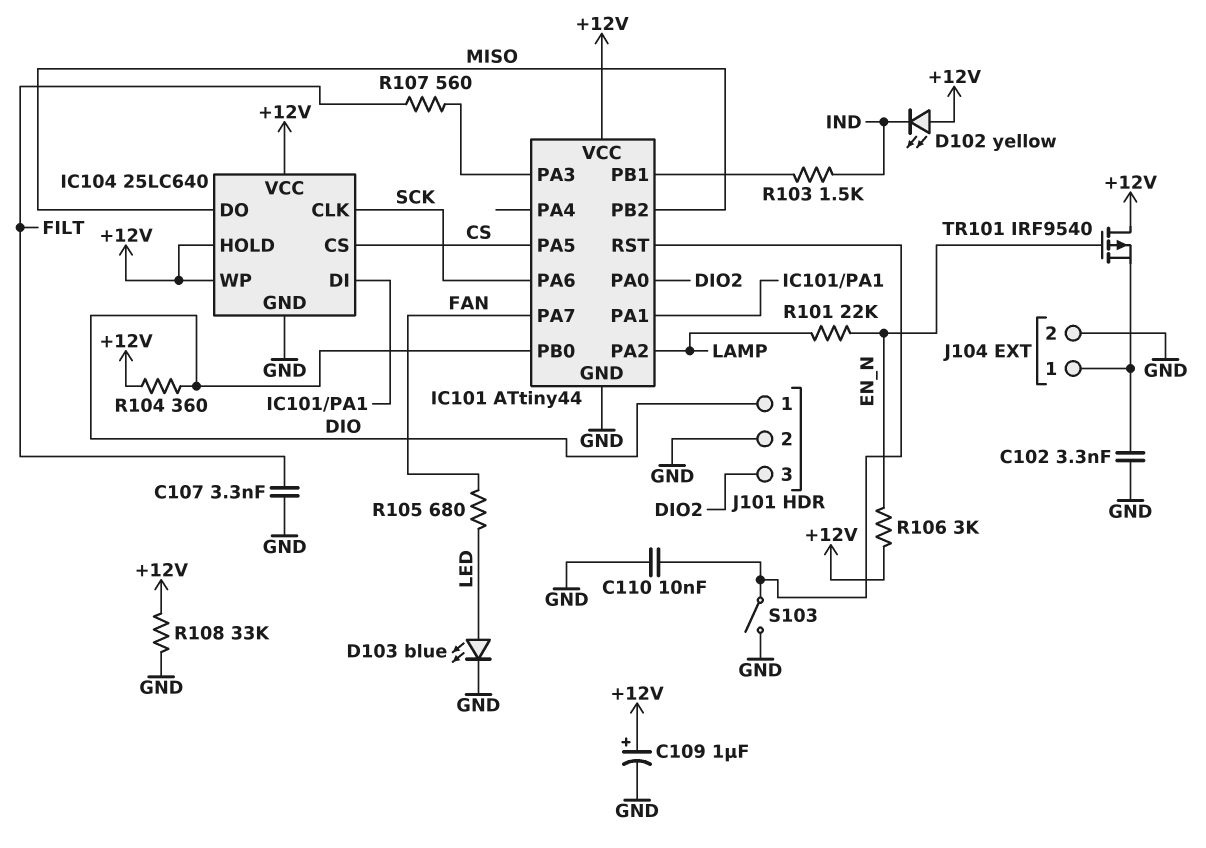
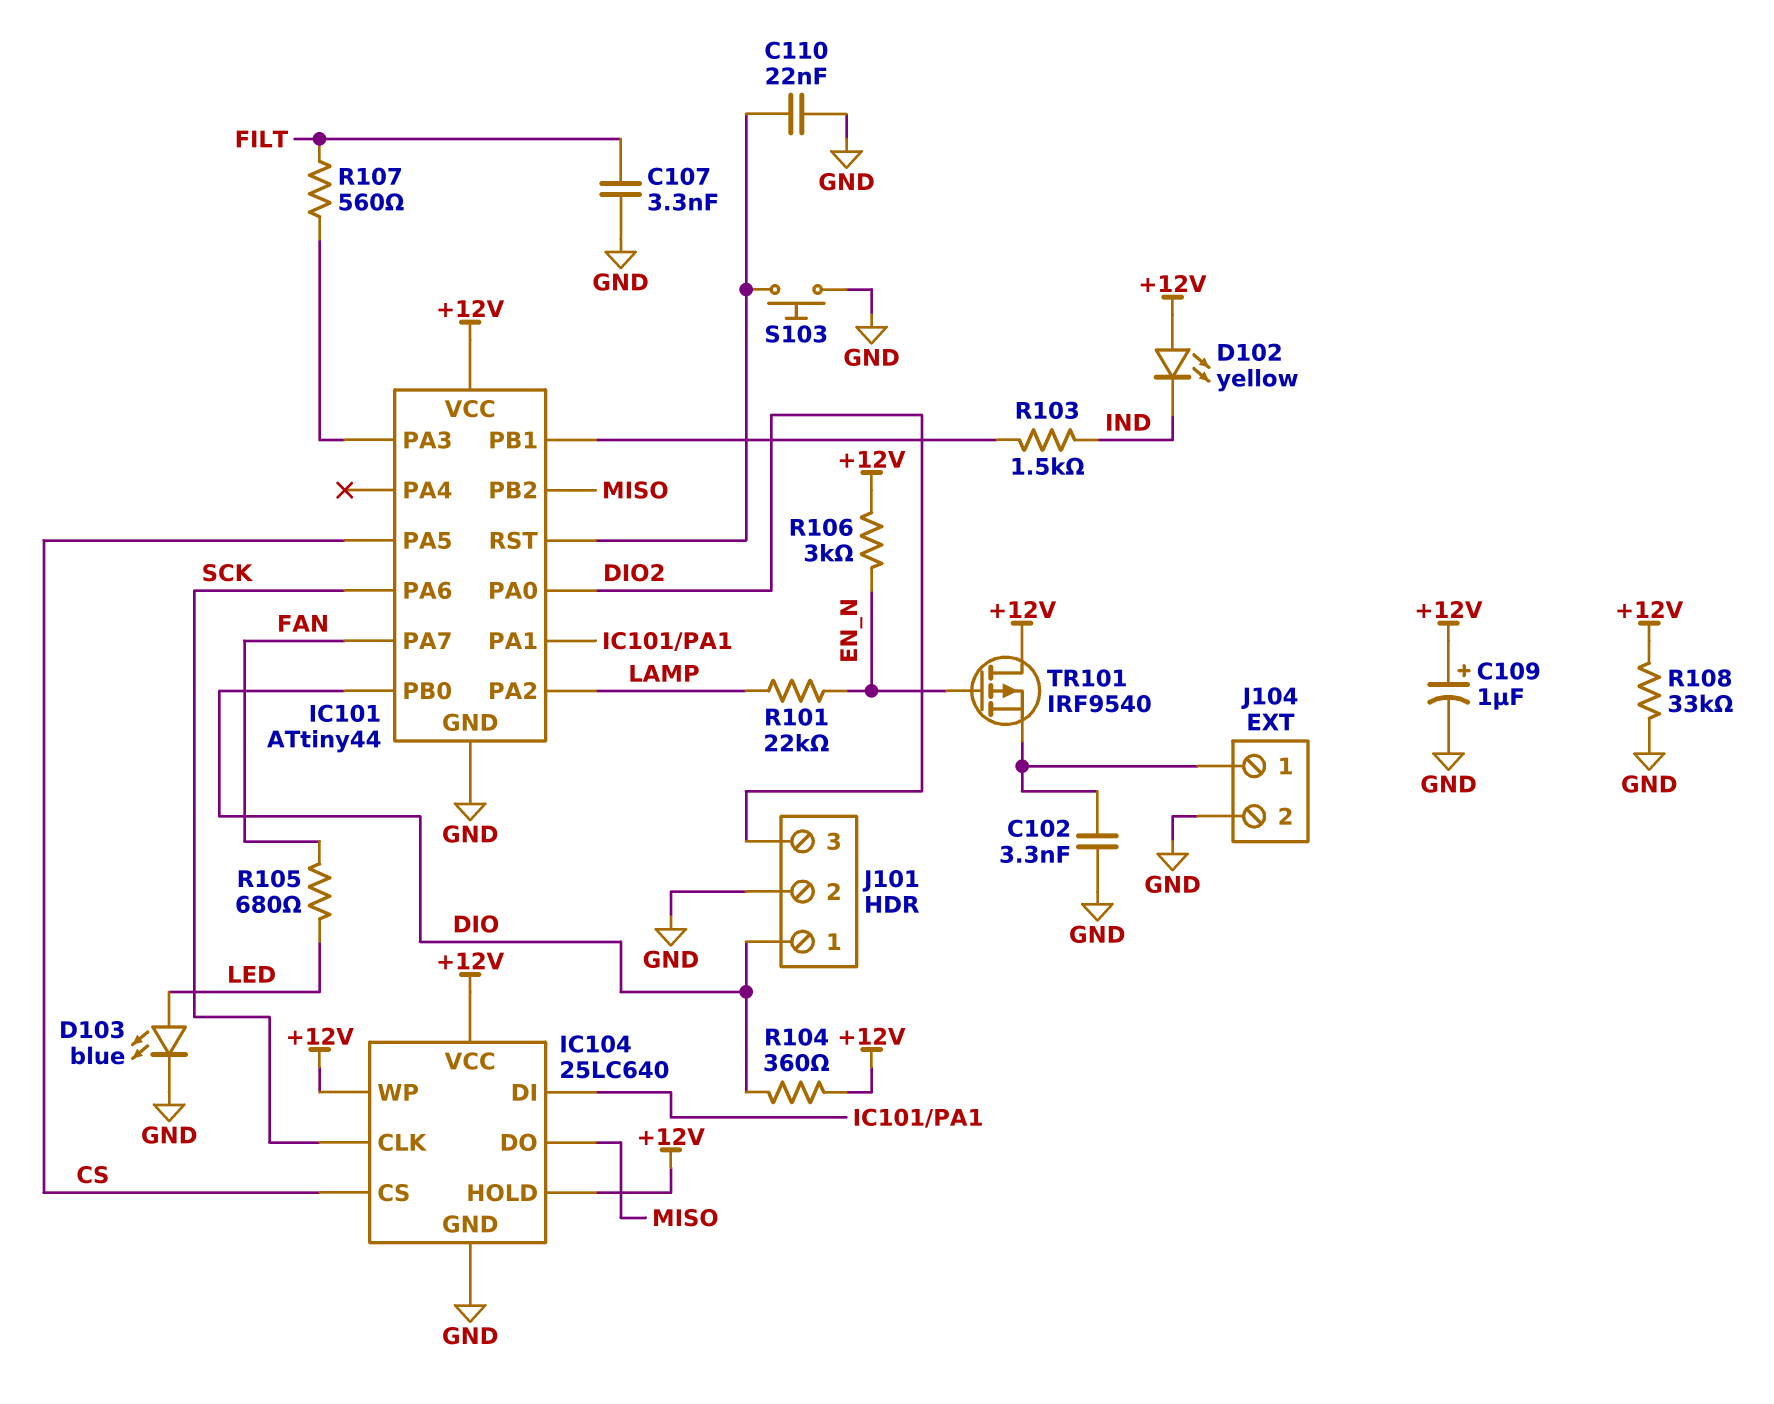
C110: 10nF (GND, IC101/RST) -> 22nF (GND, IC101/RST)
S103: switch (GND, IC101/RST) -> button (GND, IC101/RST)

